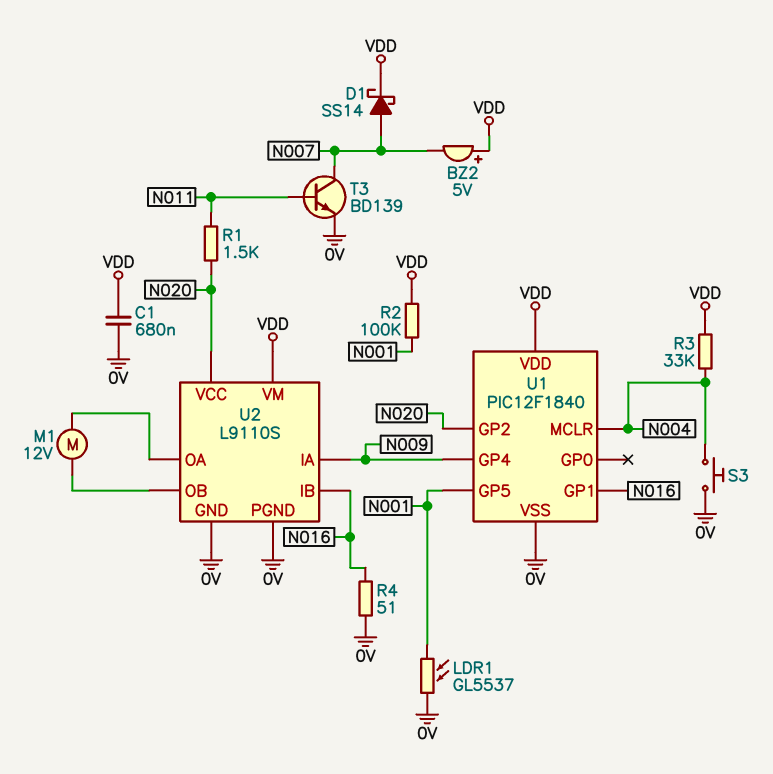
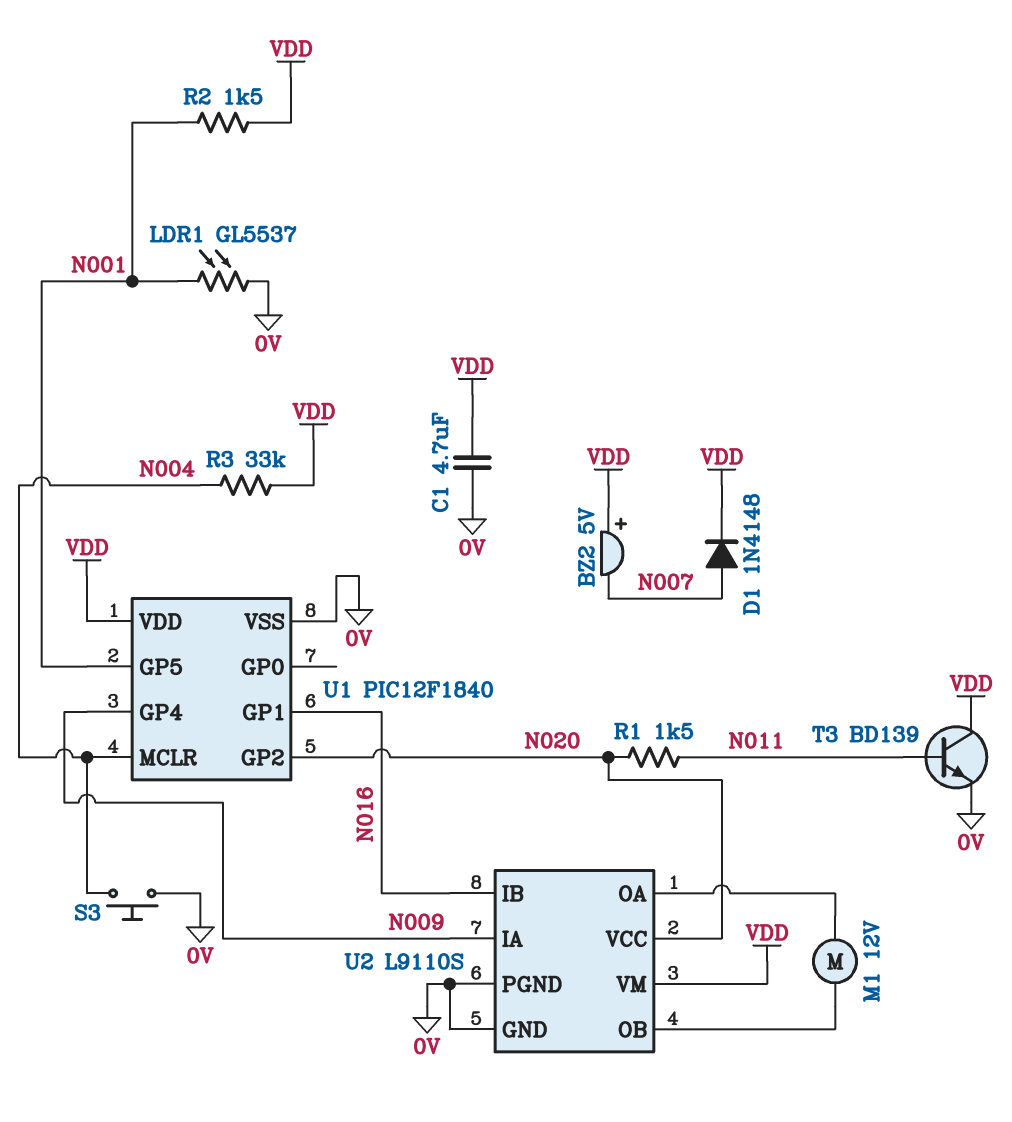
C1: 680nF (0V, VDD) -> 4.7uF (0V, VDD)
D1: schottky SS14 (A N007, K VDD) -> diode 1N4148 (A N007, K VDD)
R2: 100k (N001, VDD) -> 1.5k (N001, VDD)
R4: 51 (0V, N016) -> none
T3: NPN BD139 (B N011, C N007, E 0V) -> NPN BD139 (B N011, C VDD, E 0V)

